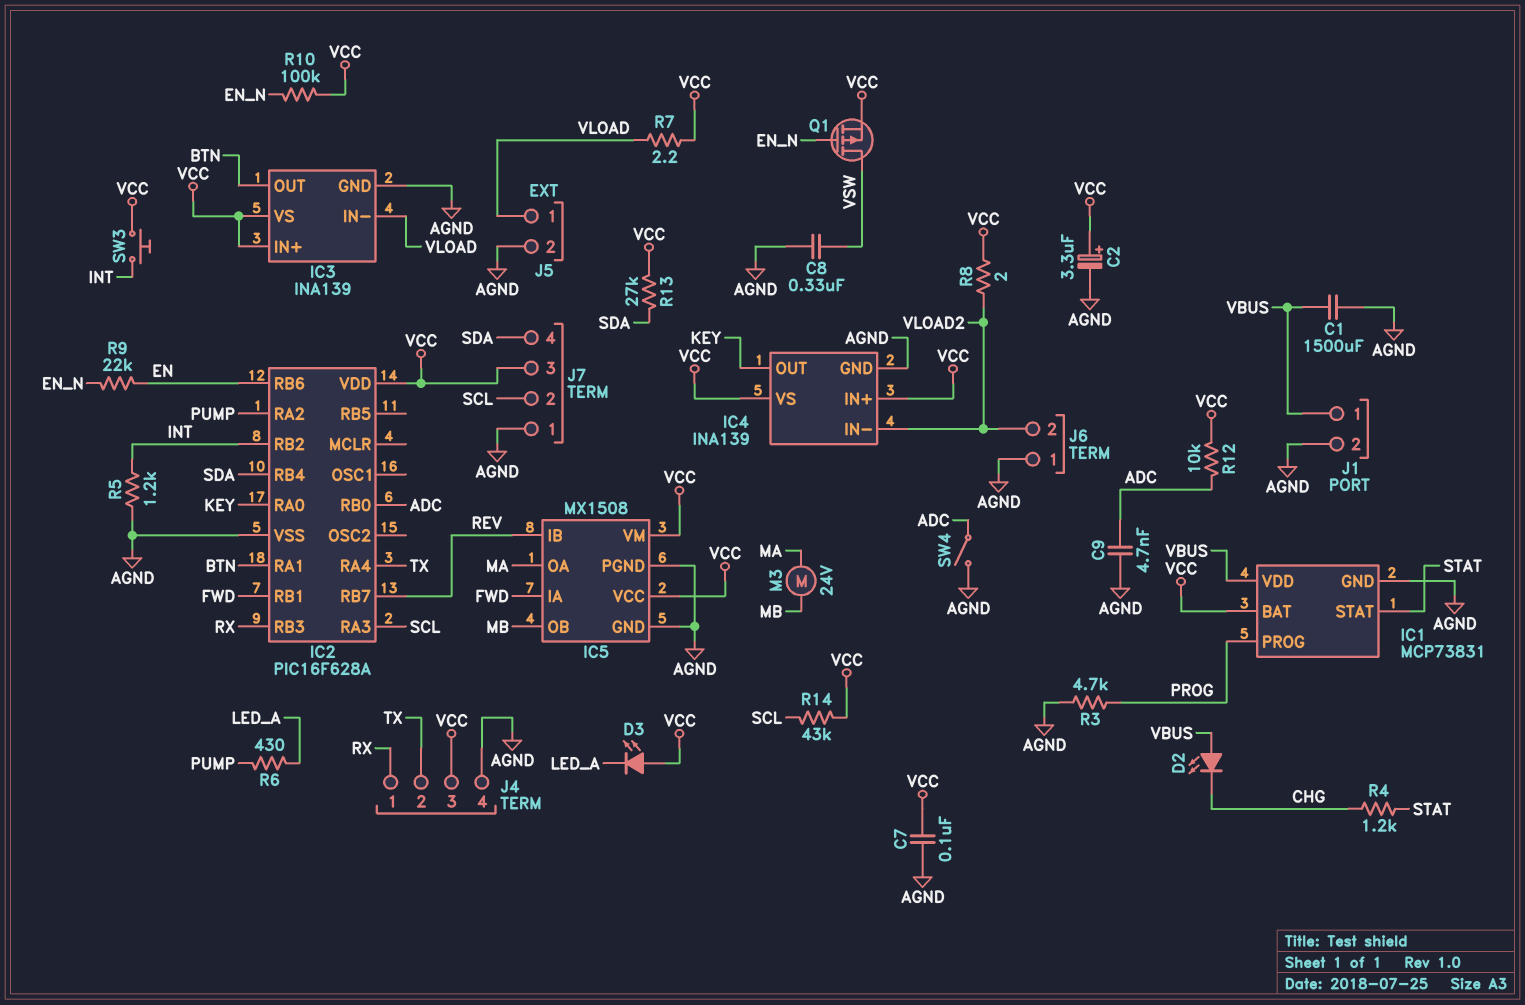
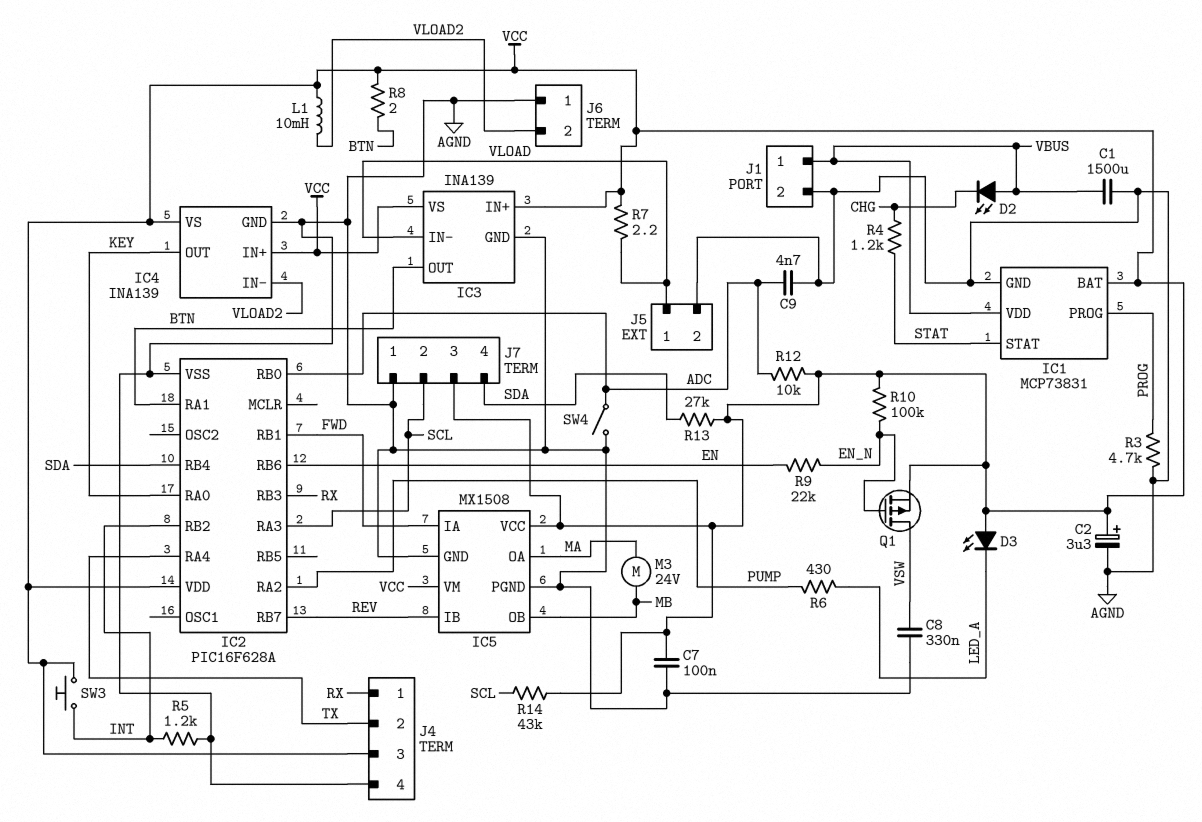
L1: none -> 10mH (VCC, VLOAD2)
R8: 2 (VCC, VLOAD2) -> 2 (BTN, VCC)

